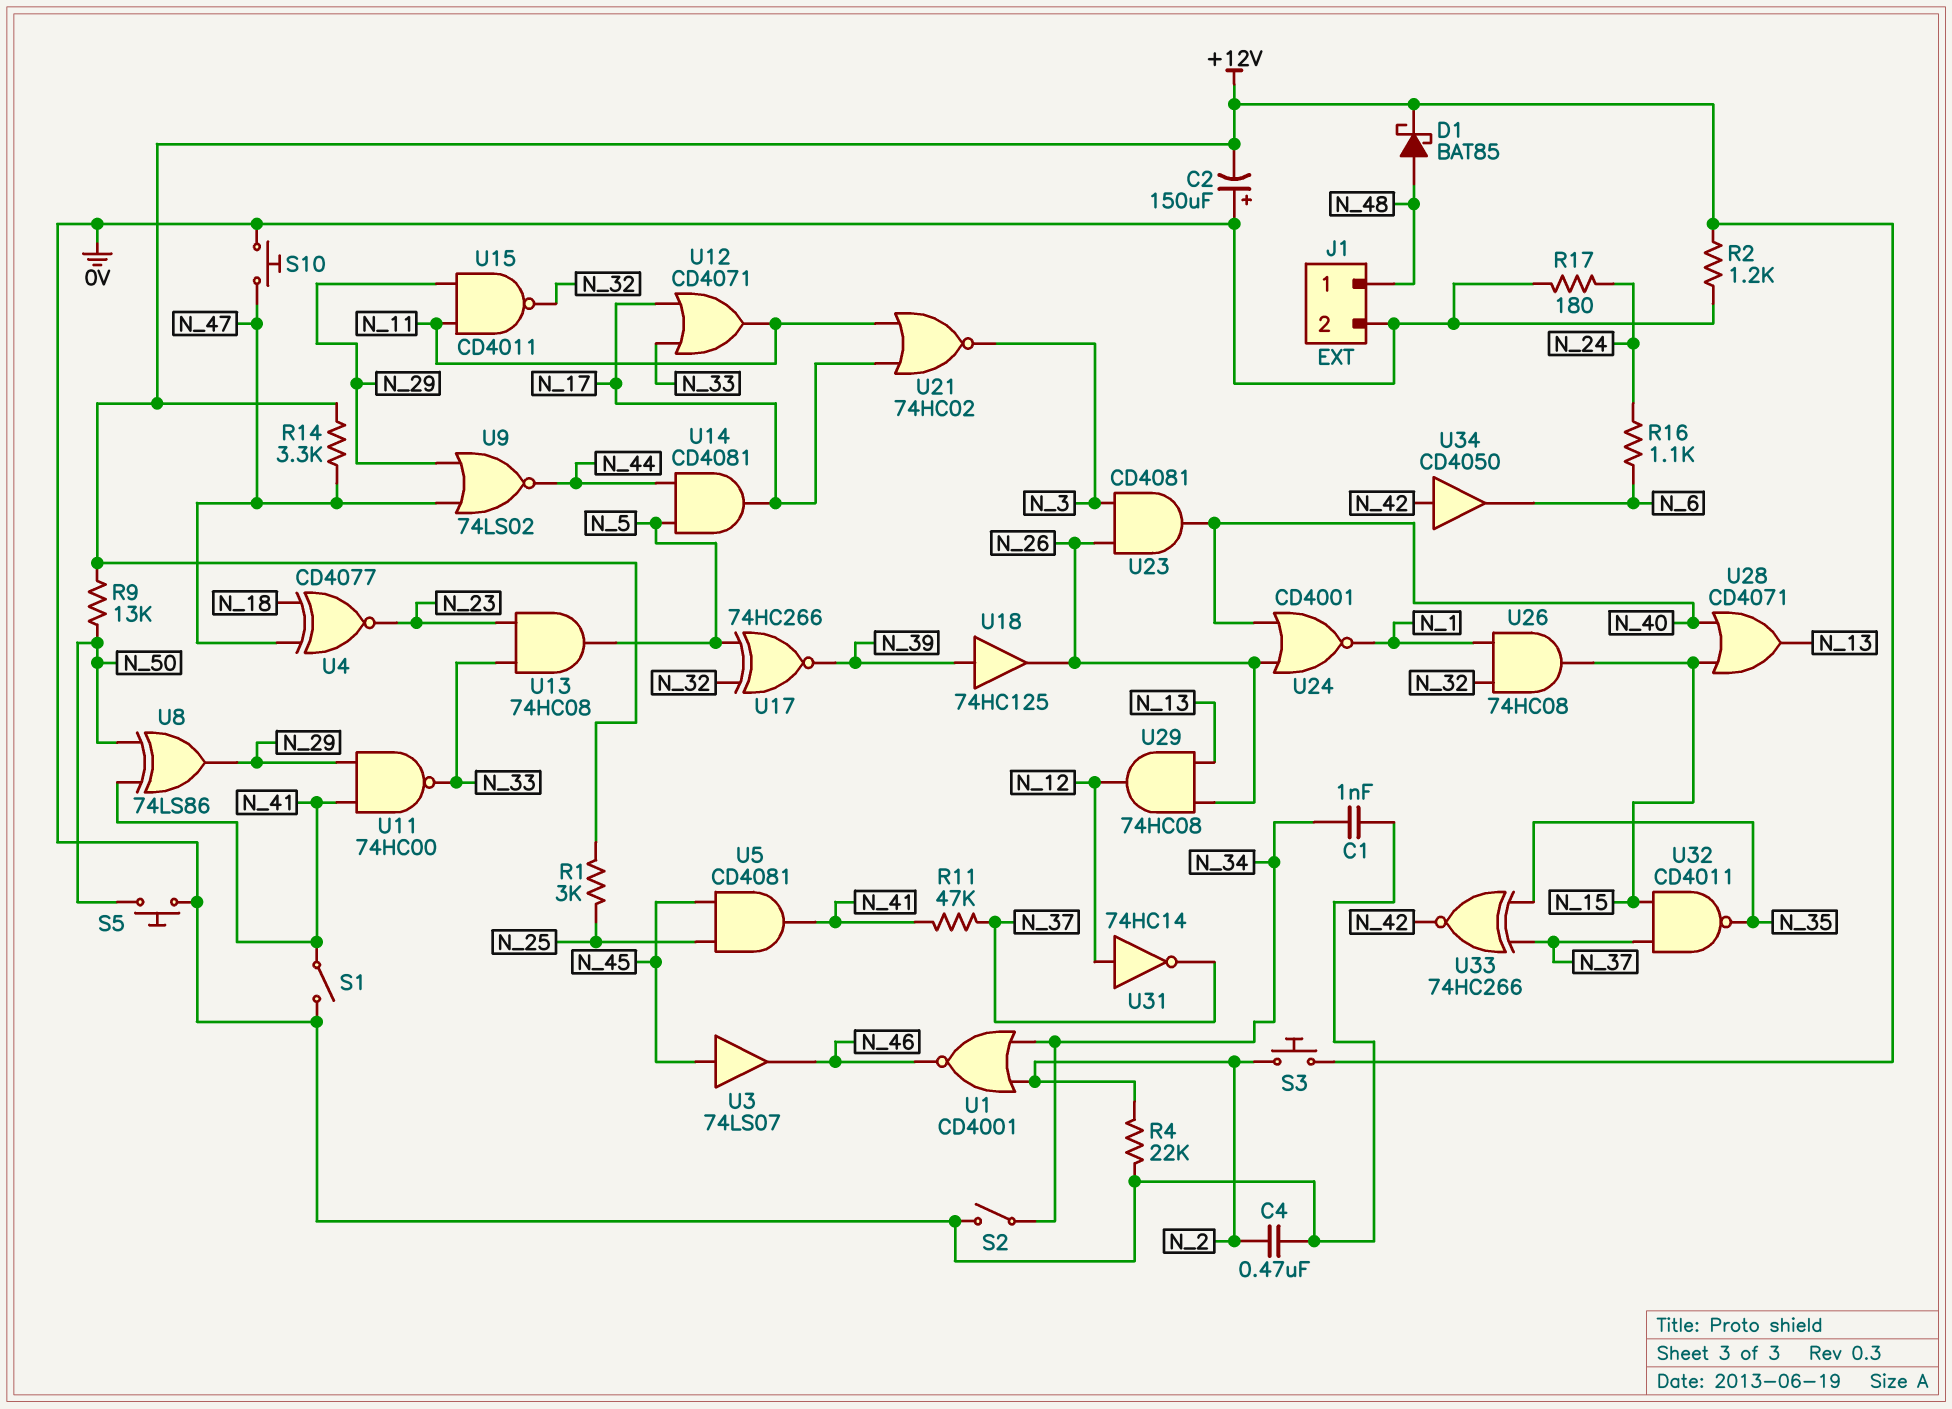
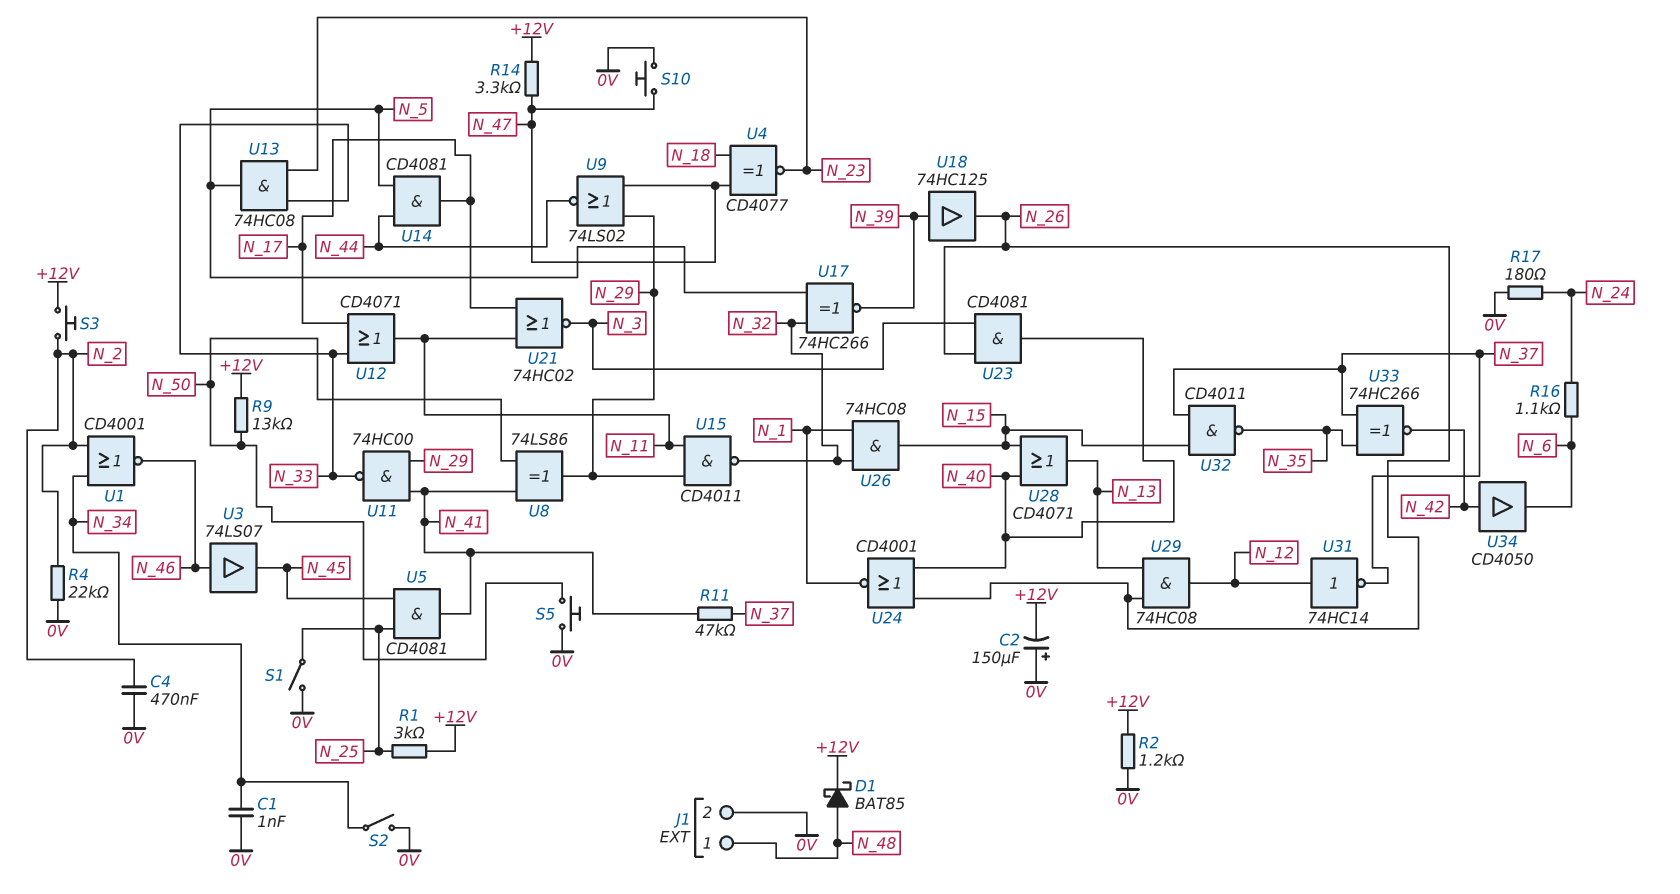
S1: switch (0V, N_41) -> switch (0V, N_25)
U3: buffer 74LS07 (in N_45, out N_46) -> buffer 74LS07 (in N_46, out N_45)

